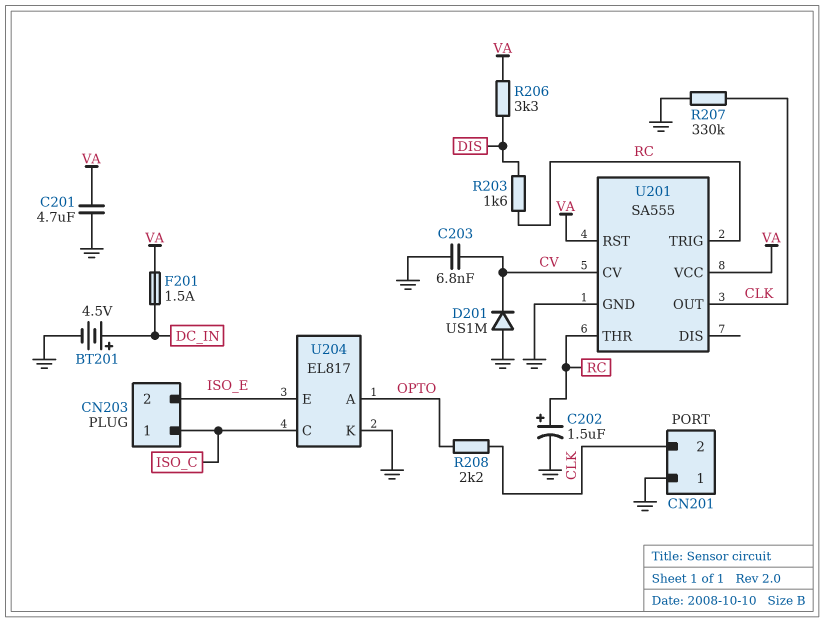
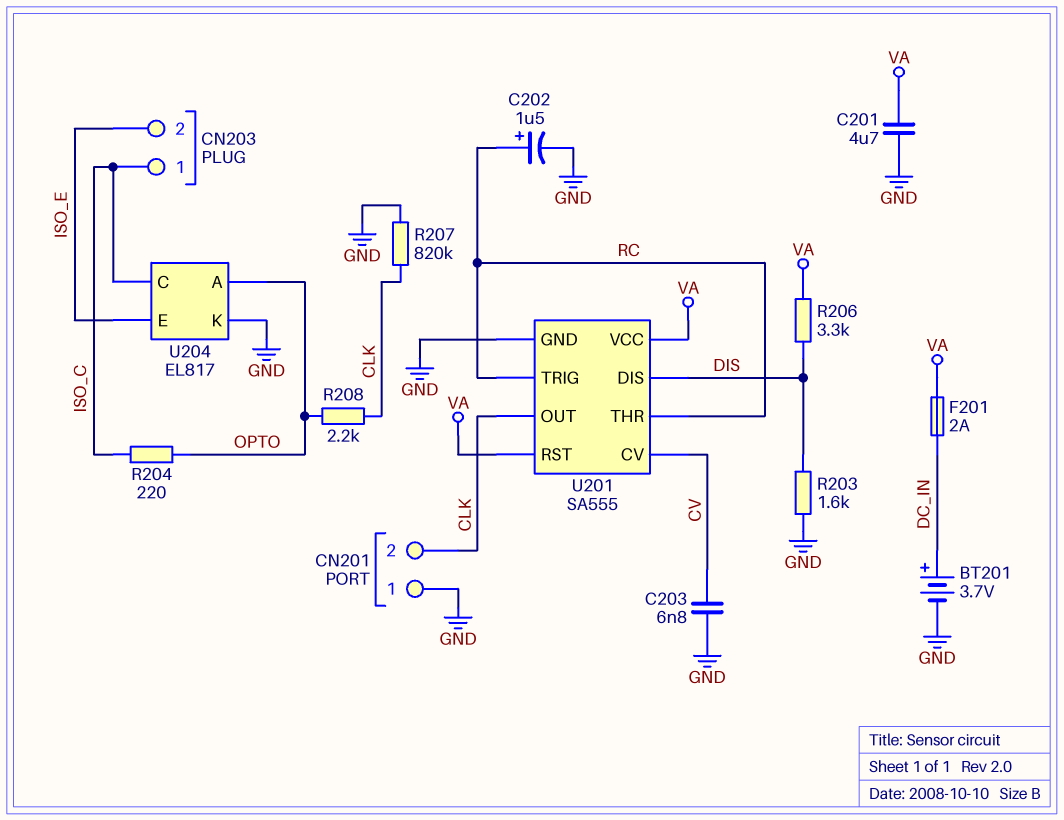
BT201: 4.5V (plus DC_IN, minus GND) -> 3.7V (plus DC_IN, minus GND)
D201: diode US1M (A GND, K CV) -> none
F201: 1.5A (DC_IN, VA) -> 2A (DC_IN, VA)
R203: 1.6k (DIS, RC) -> 1.6k (DIS, GND)
R204: none -> 220 (ISO_C, OPTO)
R207: 330k (CLK, GND) -> 820k (CLK, GND)
U201 pin DIS: none -> DIS

